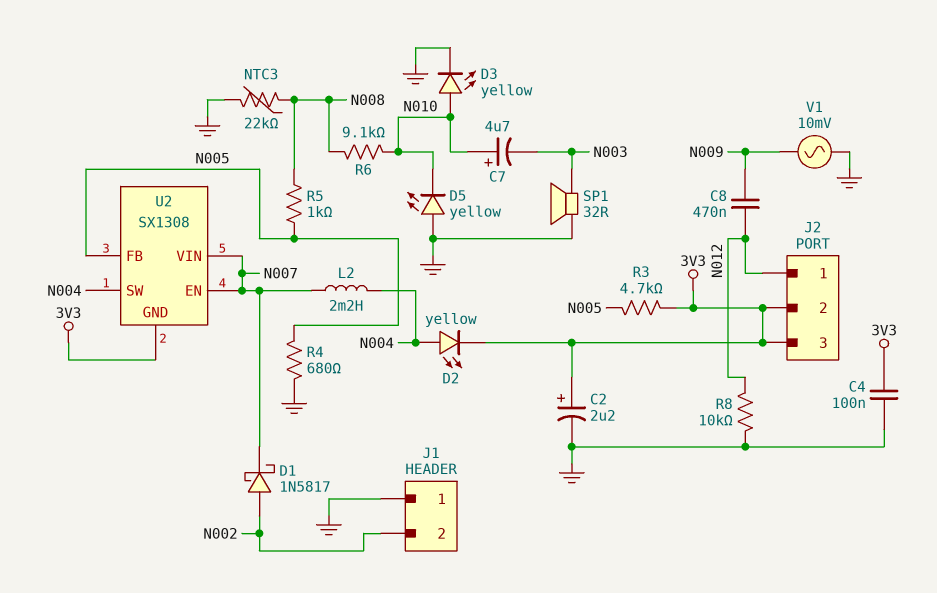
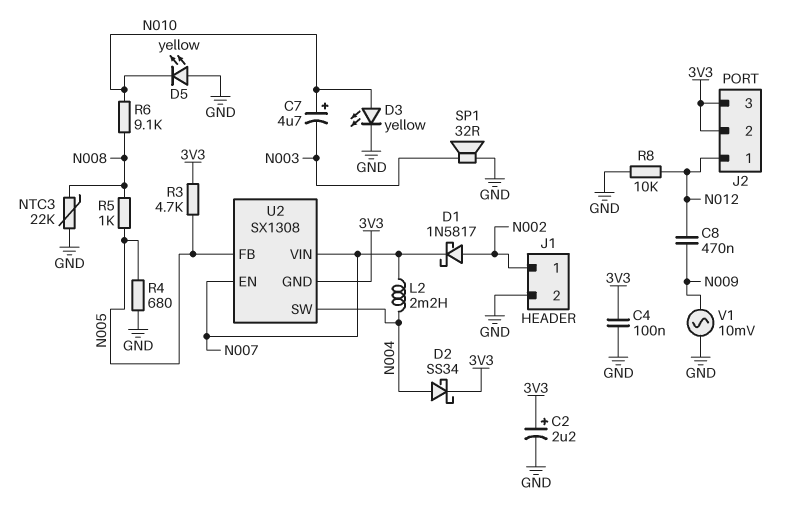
D2: LED yellow (A N004, K 3V3) -> schottky SS34 (A N004, K 3V3)
J1 pin 1: GND -> N002
J1 pin 2: N002 -> GND

